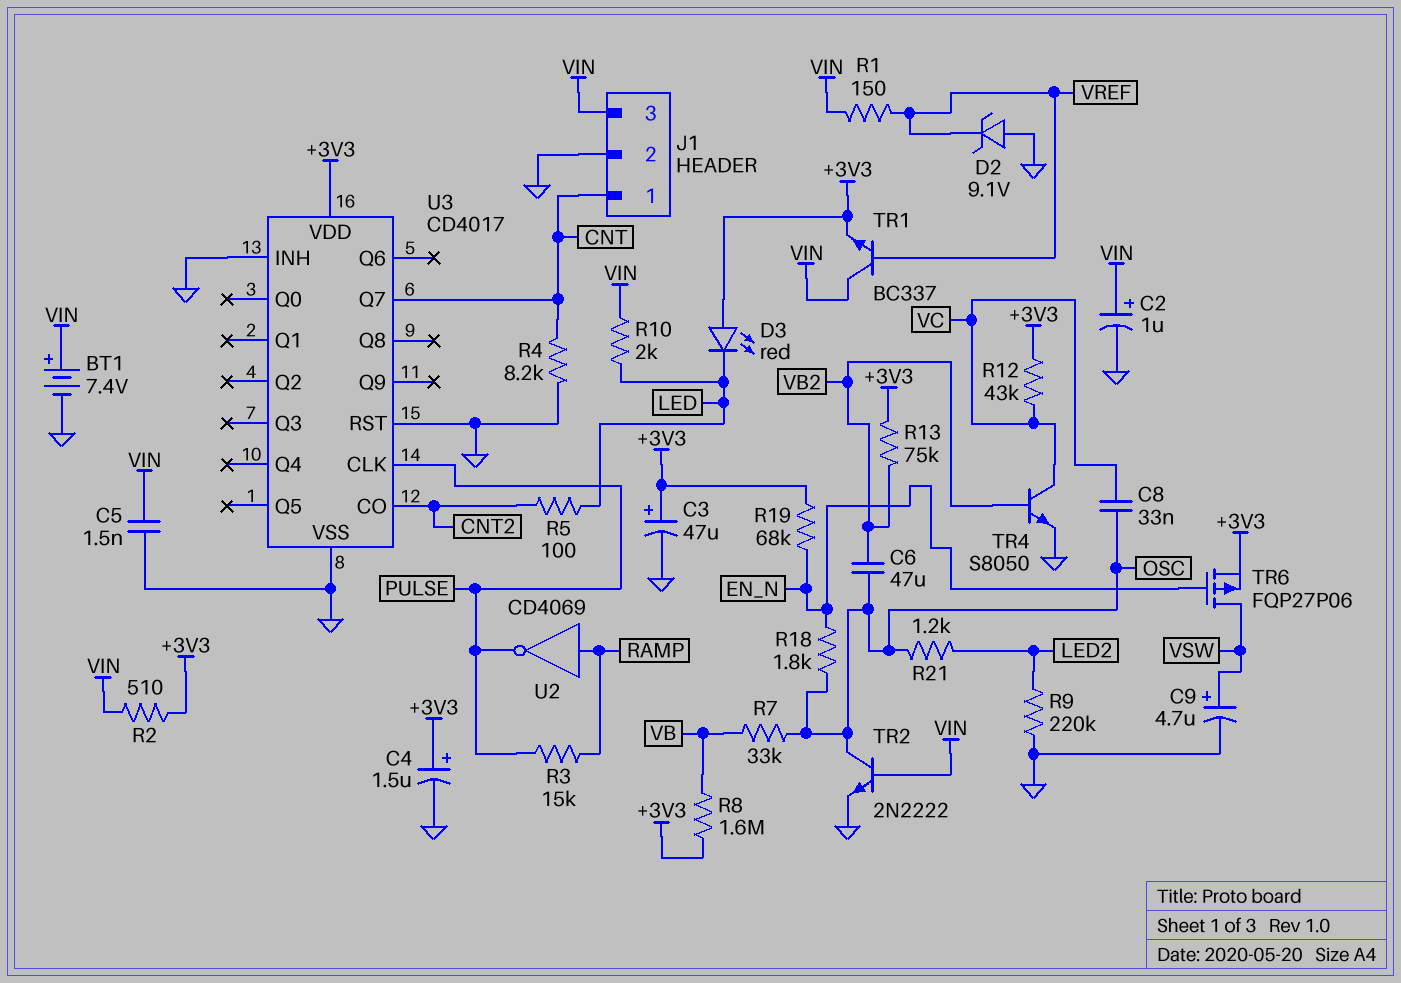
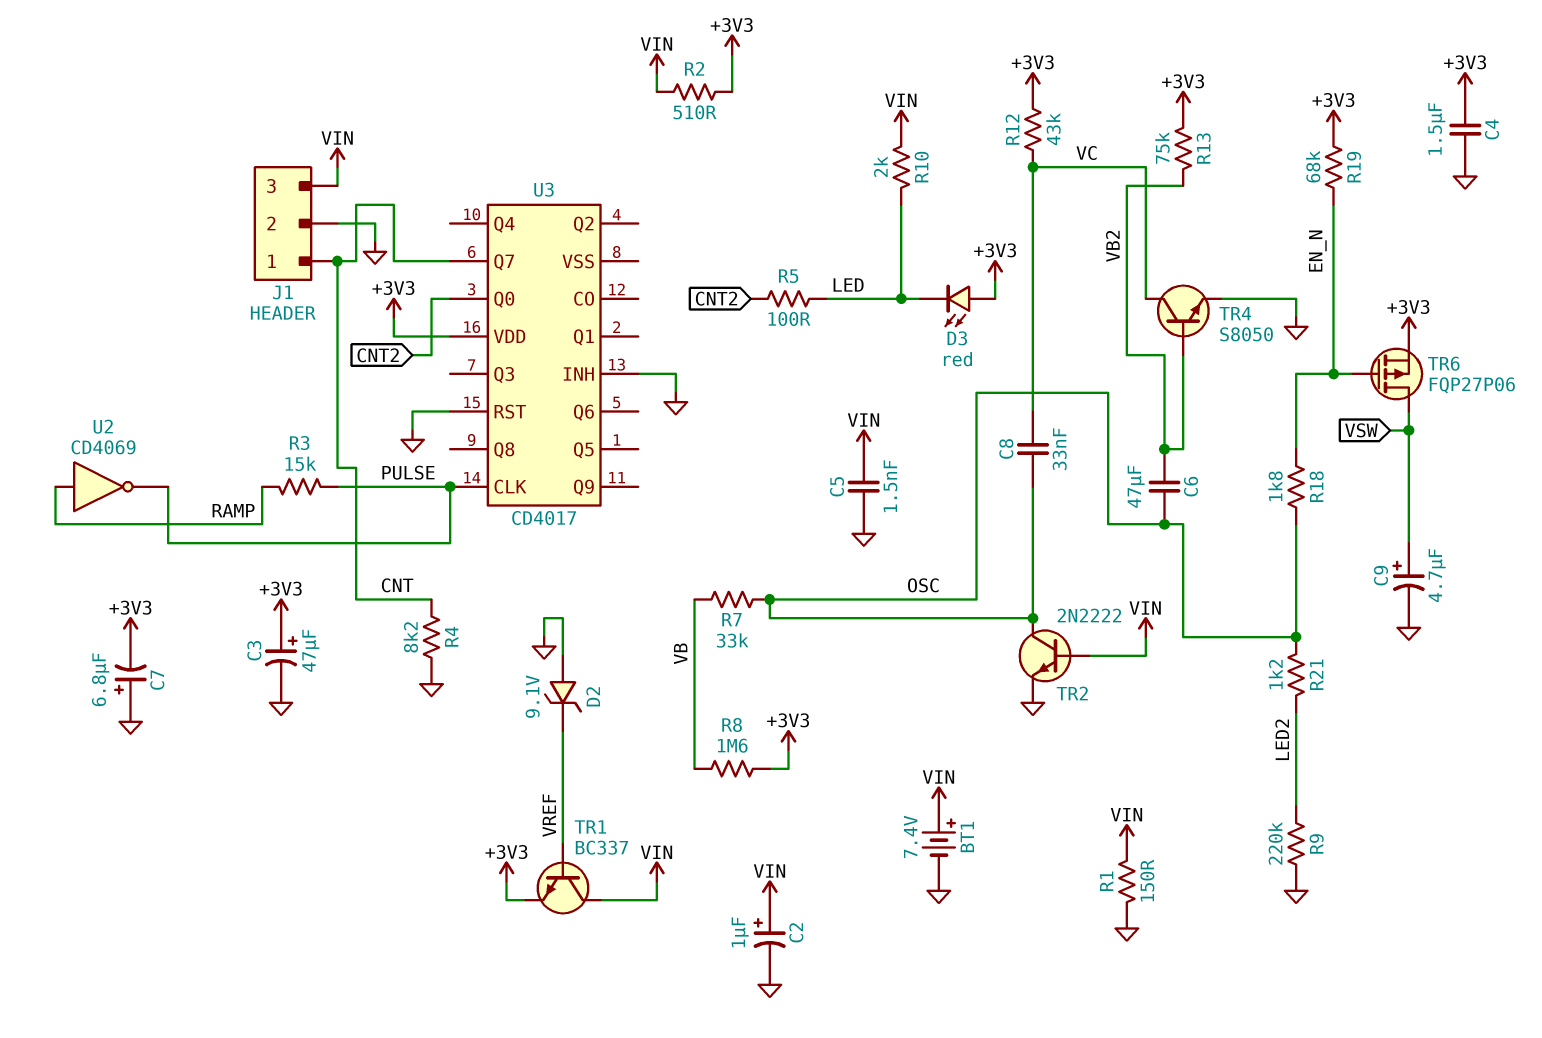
C4: 1.5uF (plus +3V3, minus GND) -> 1.5uF (+3V3, GND)
C7: none -> 6.8uF (plus GND, minus +3V3)
R1: 150 (VIN, VREF) -> 150 (GND, VIN)
U3 pin CO: CNT2 -> none
U3 pin Q0: none -> CNT2
U3 pin VSS: GND -> none

